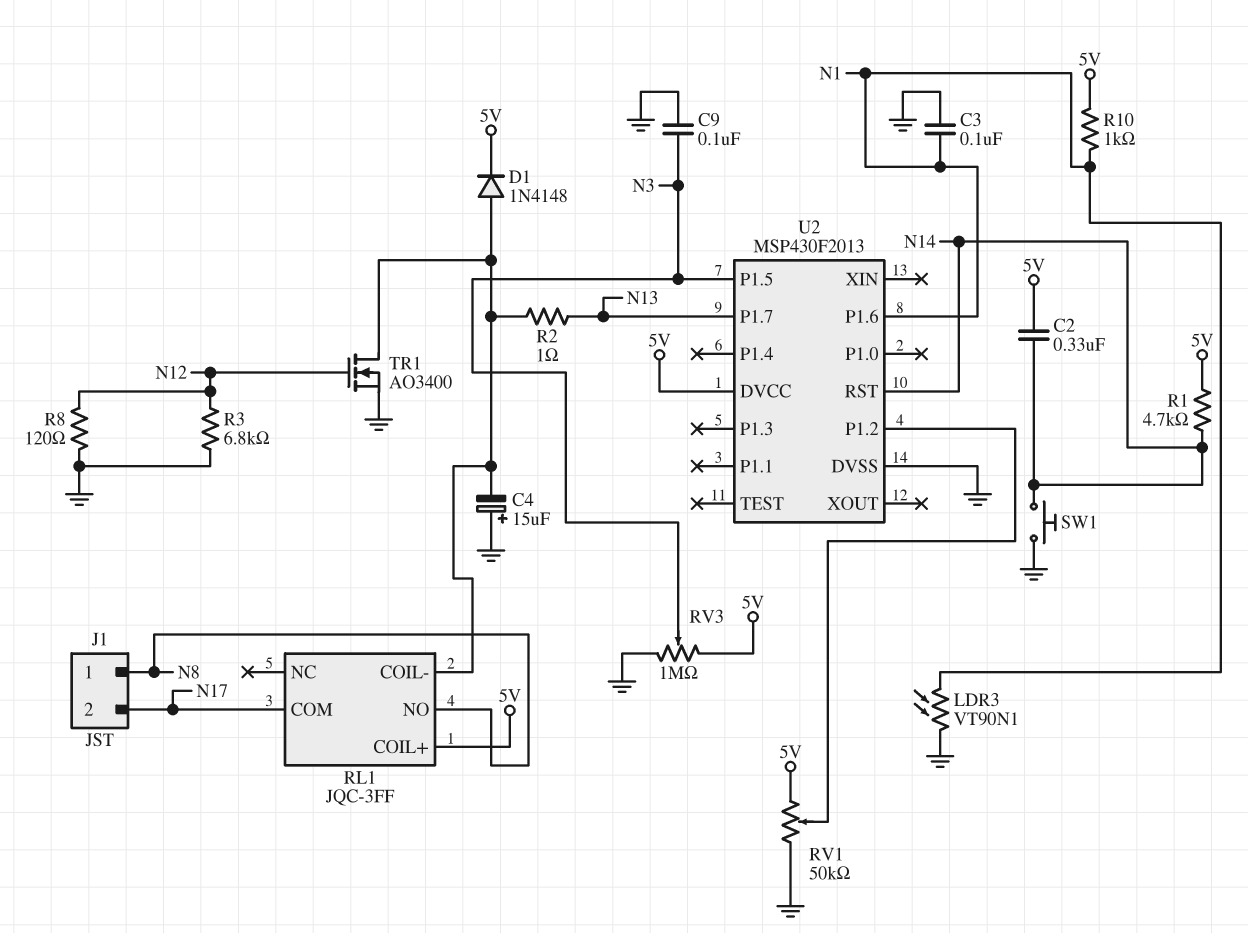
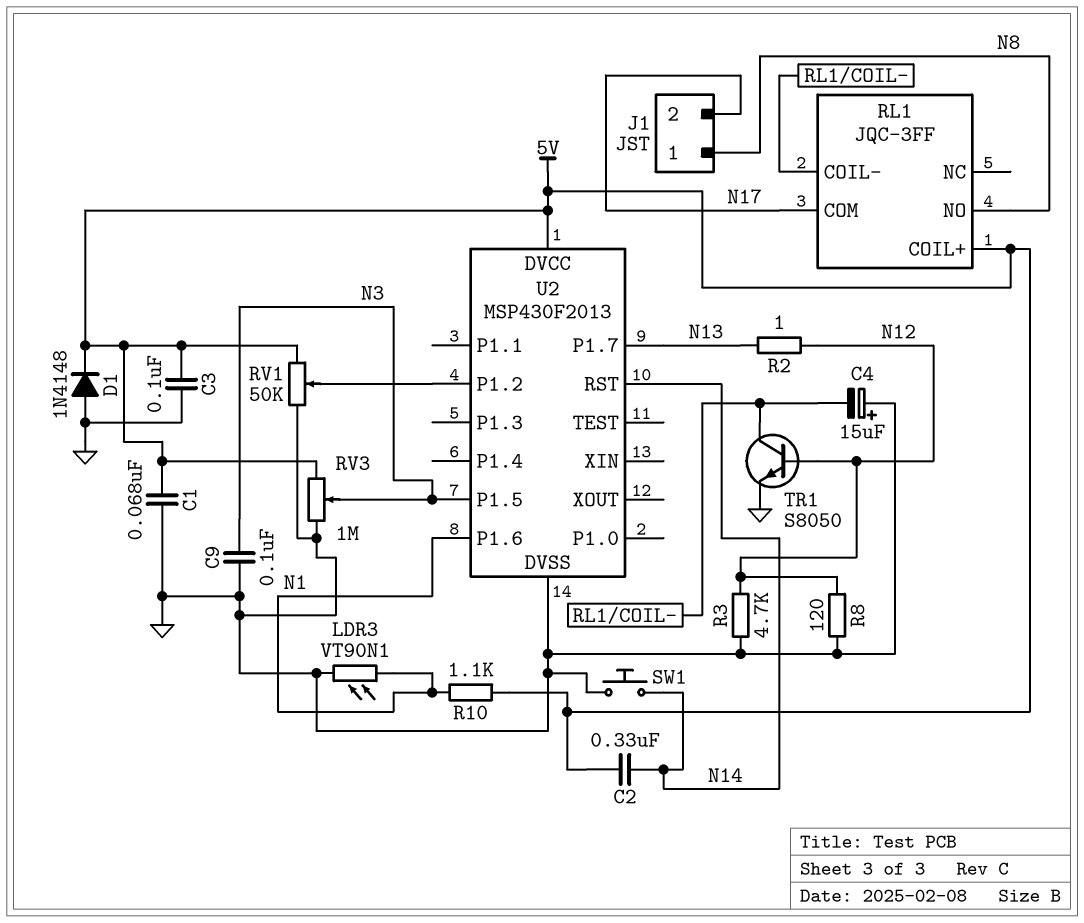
C1: none -> 68nF (5V, GND)
C3: 100nF (GND, N1) -> 100nF (5V, GND)
D1: diode 1N4148 (A RL1/COIL-, K 5V) -> diode 1N4148 (A GND, K 5V)
R1: 4.7k (5V, N14) -> none
R2: 1 (N13, RL1/COIL-) -> 1 (N12, N13)
R3: 6.8k (GND, N12) -> 4.7k (GND, N12)
R10: 1k (5V, N1) -> 1.1k (5V, N1)
TR1: NMOS AO3400 (G N12, D RL1/COIL-, S GND) -> NPN S8050 (B N12, C RL1/COIL-, E GND)

